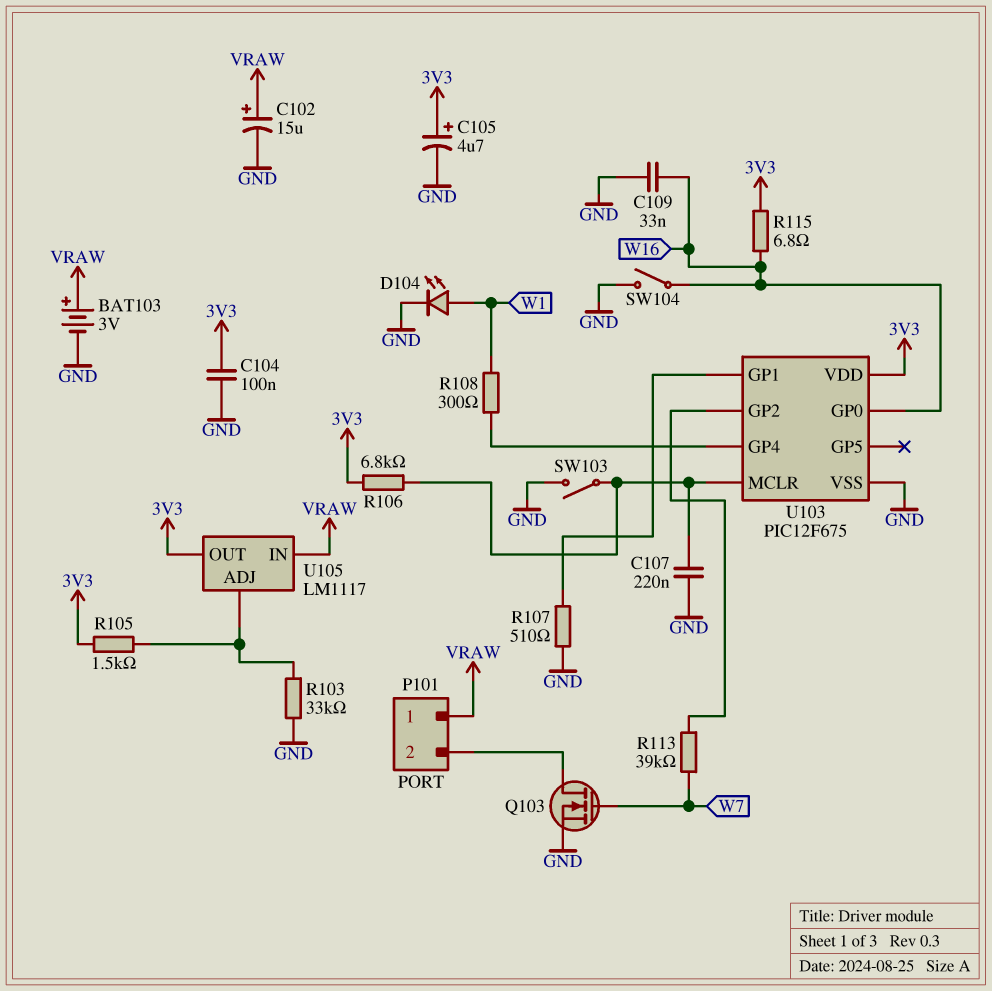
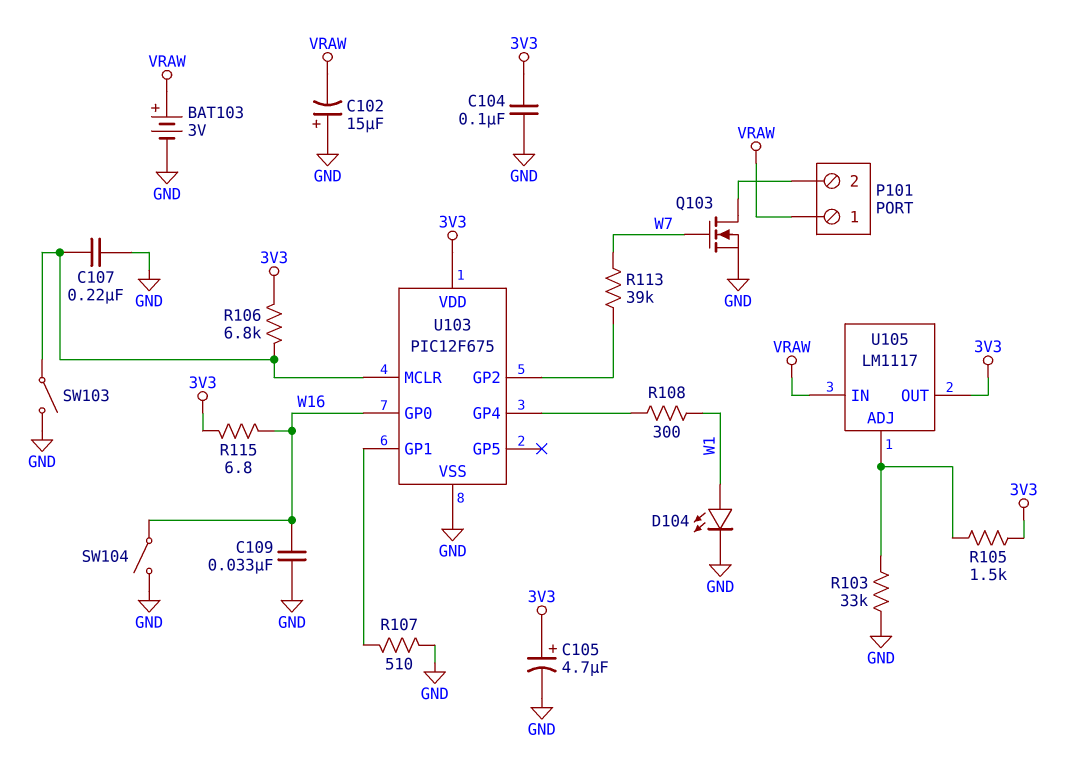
C102: 15uF (plus VRAW, minus GND) -> 15uF (plus GND, minus VRAW)

